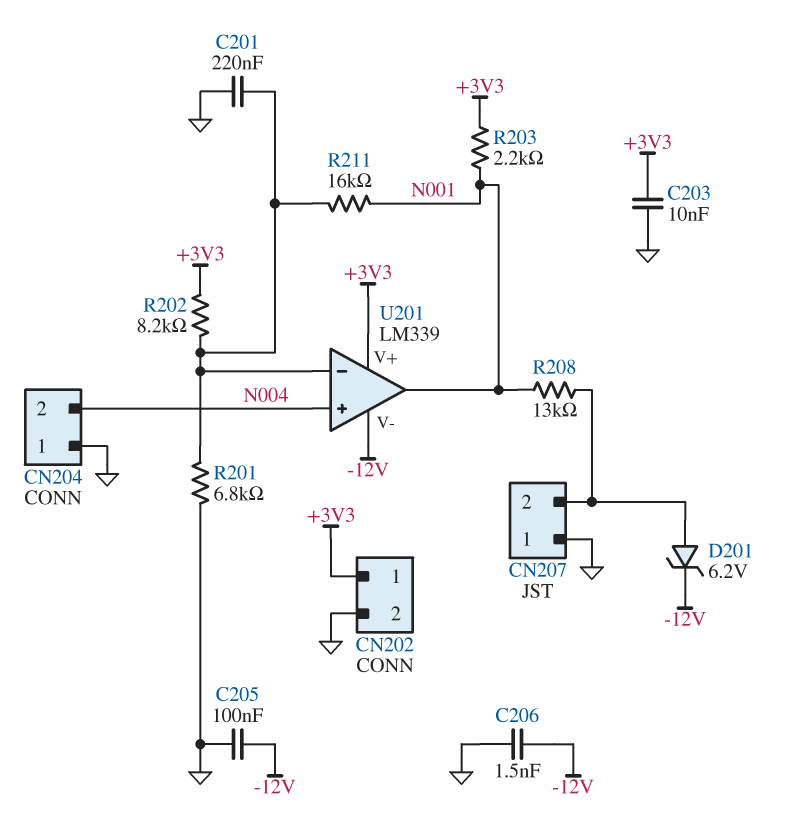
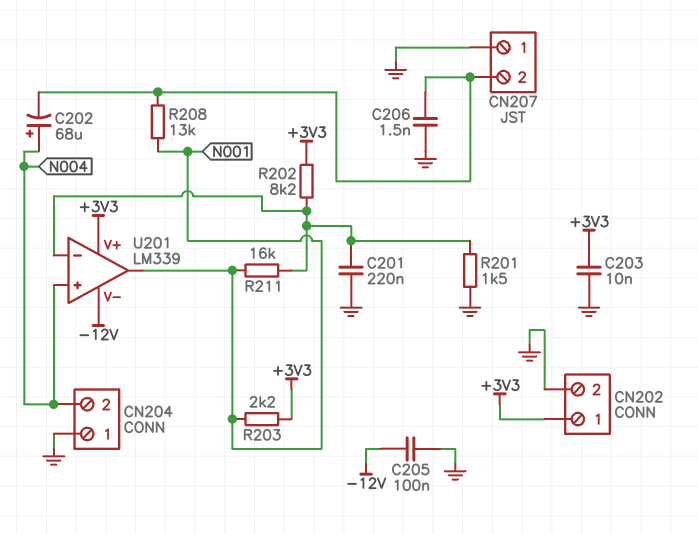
C202: none -> 68uF (plus N004, minus CN207/2)
C206: 1.5nF (-12V, GND) -> 1.5nF (CN207/2, GND)
D201: zener 6.2V (A CN207/2, K -12V) -> none
R201: 6.8k (GND, U201/in-) -> 1.5k (GND, U201/in-)

